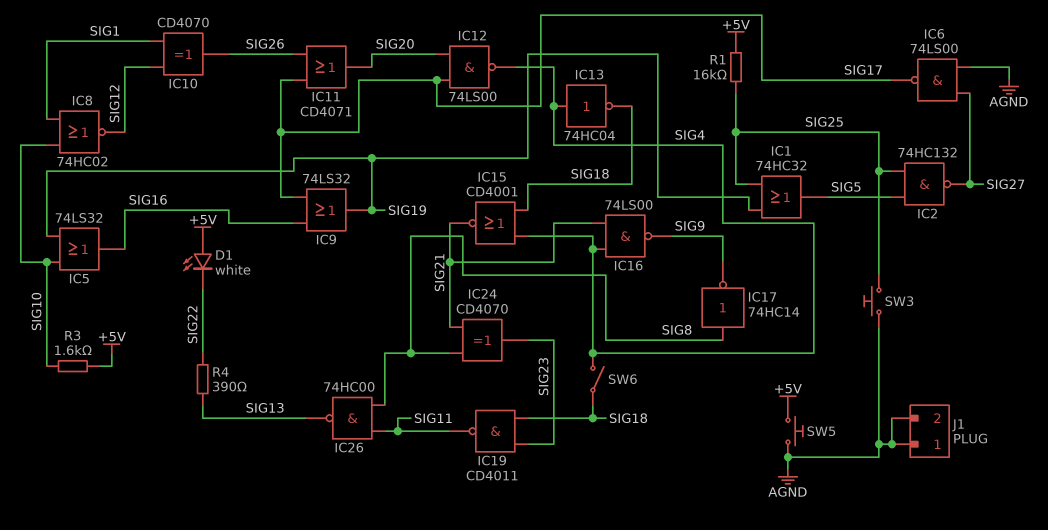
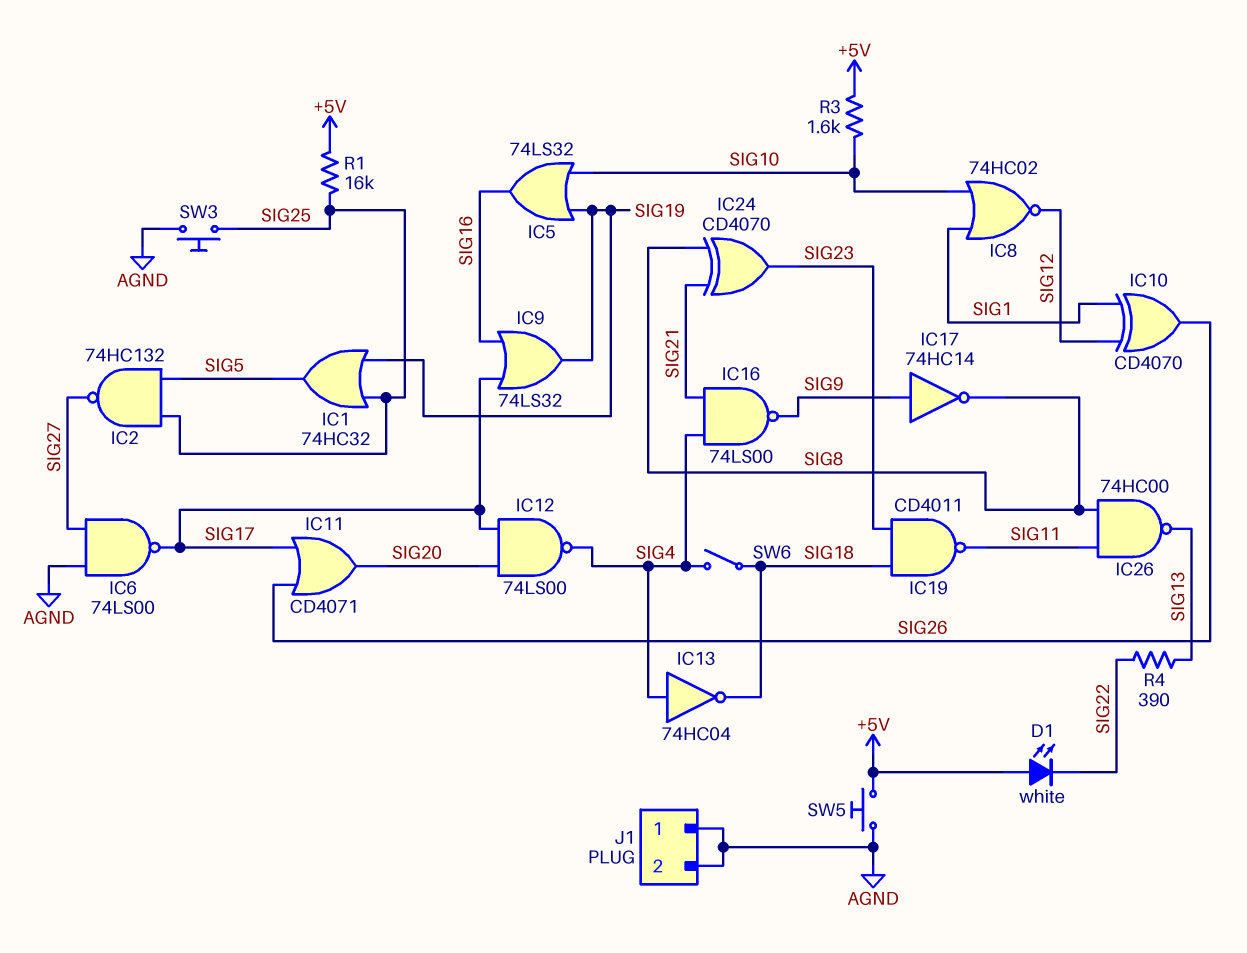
IC15: NOR CD4001 (in SIG4, in SIG18, out SIG21) -> none
IC17: NOT 74HC14 (in SIG8, out SIG9) -> NOT 74HC14 (in SIG9, out SIG8)

